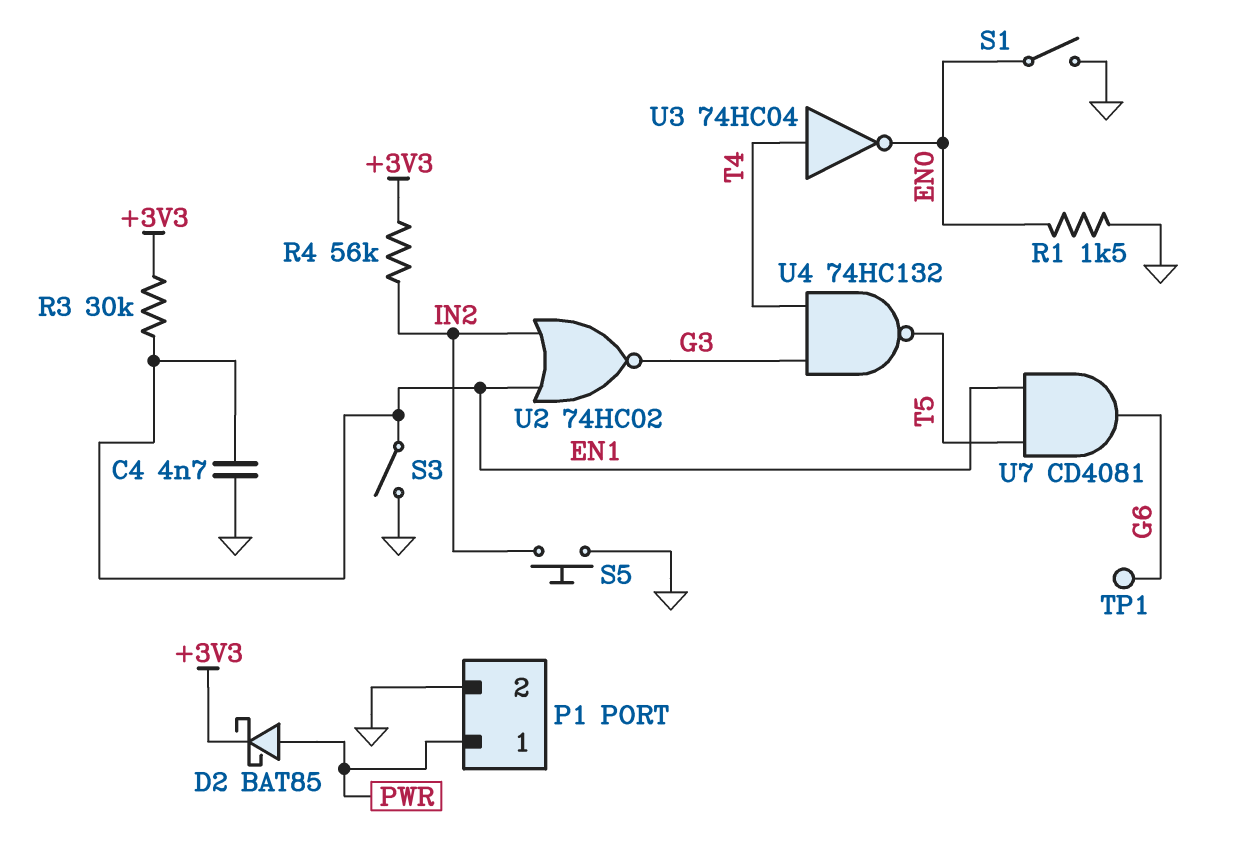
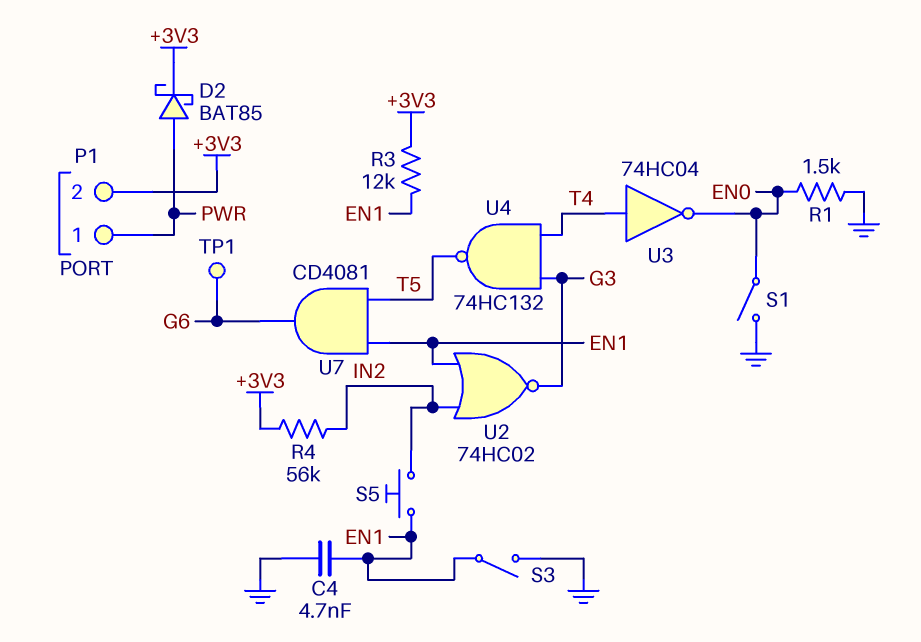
P1 pin 2: GND -> +3V3
R3: 30k (+3V3, EN1) -> 12k (+3V3, EN1)
S5: button (GND, IN2) -> button (EN1, IN2)

